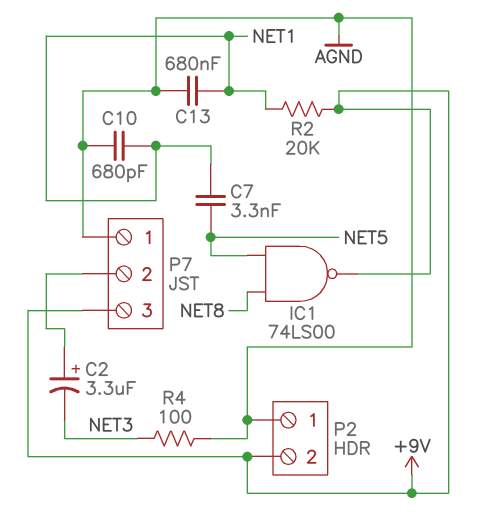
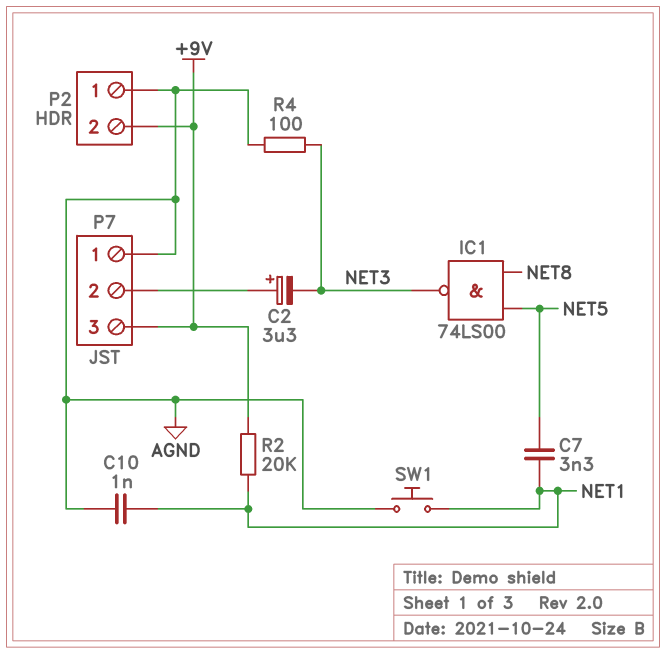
C10: 680pF (AGND, NET1) -> 1nF (AGND, NET1)
C13: 680nF (AGND, NET1) -> none
IC1: NAND 74LS00 (in NET5, in NET8, out +9V) -> NAND 74LS00 (in NET5, in NET8, out NET3)
SW1: none -> button (AGND, NET1)

